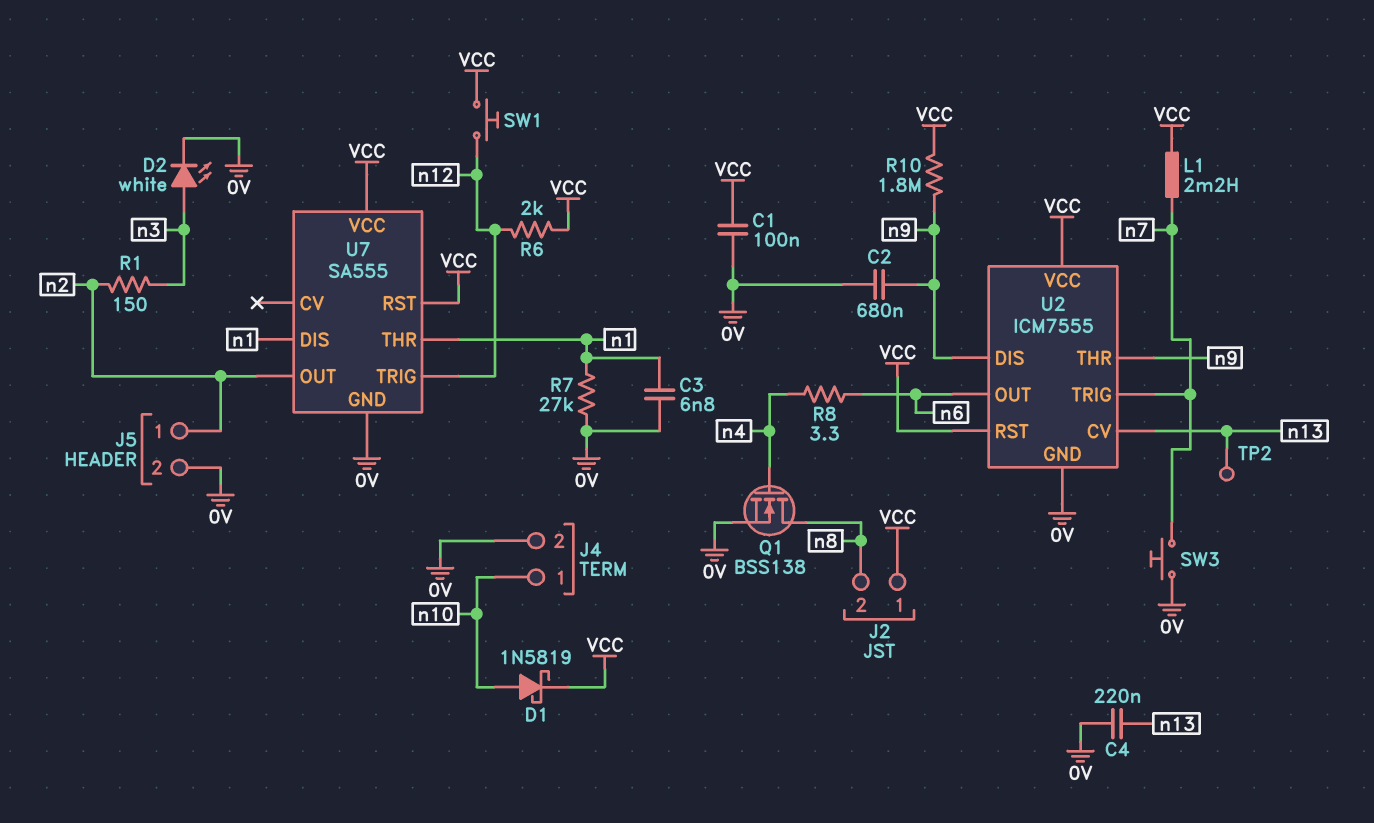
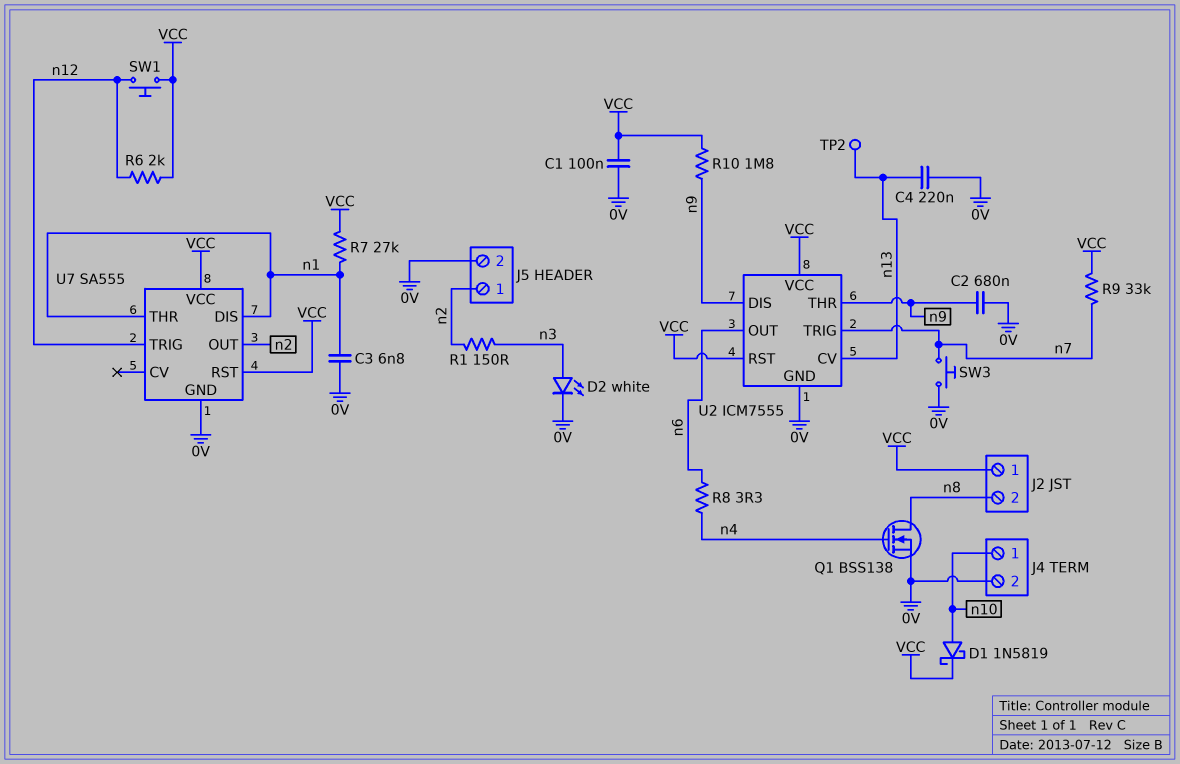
L1: 2.2mH (VCC, n7) -> none
R7: 27k (0V, n1) -> 27k (VCC, n1)
R9: none -> 33k (VCC, n7)

